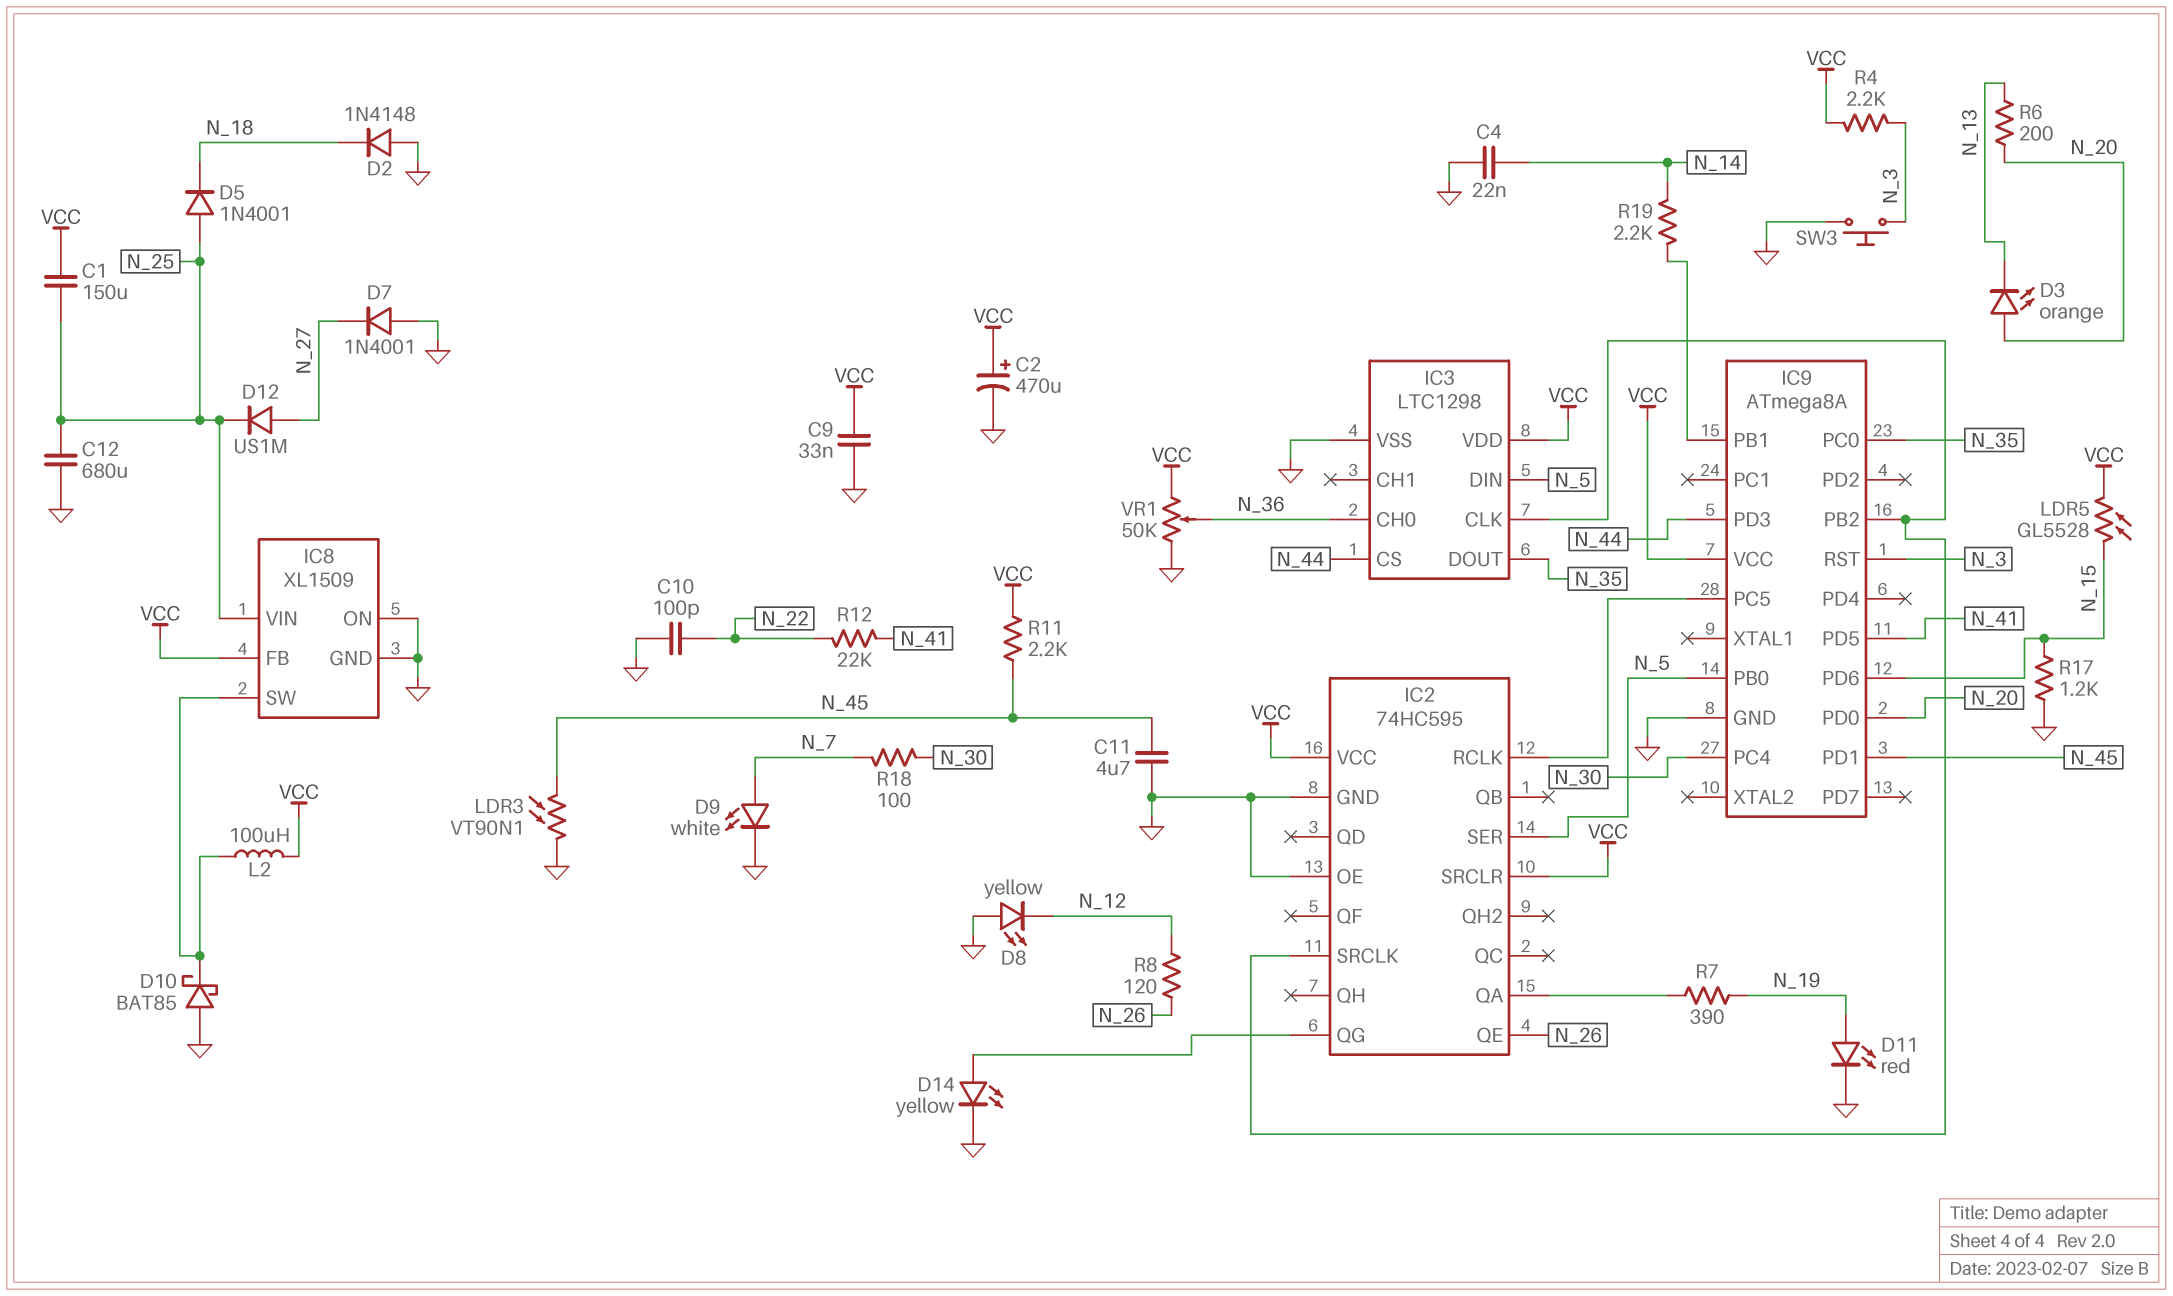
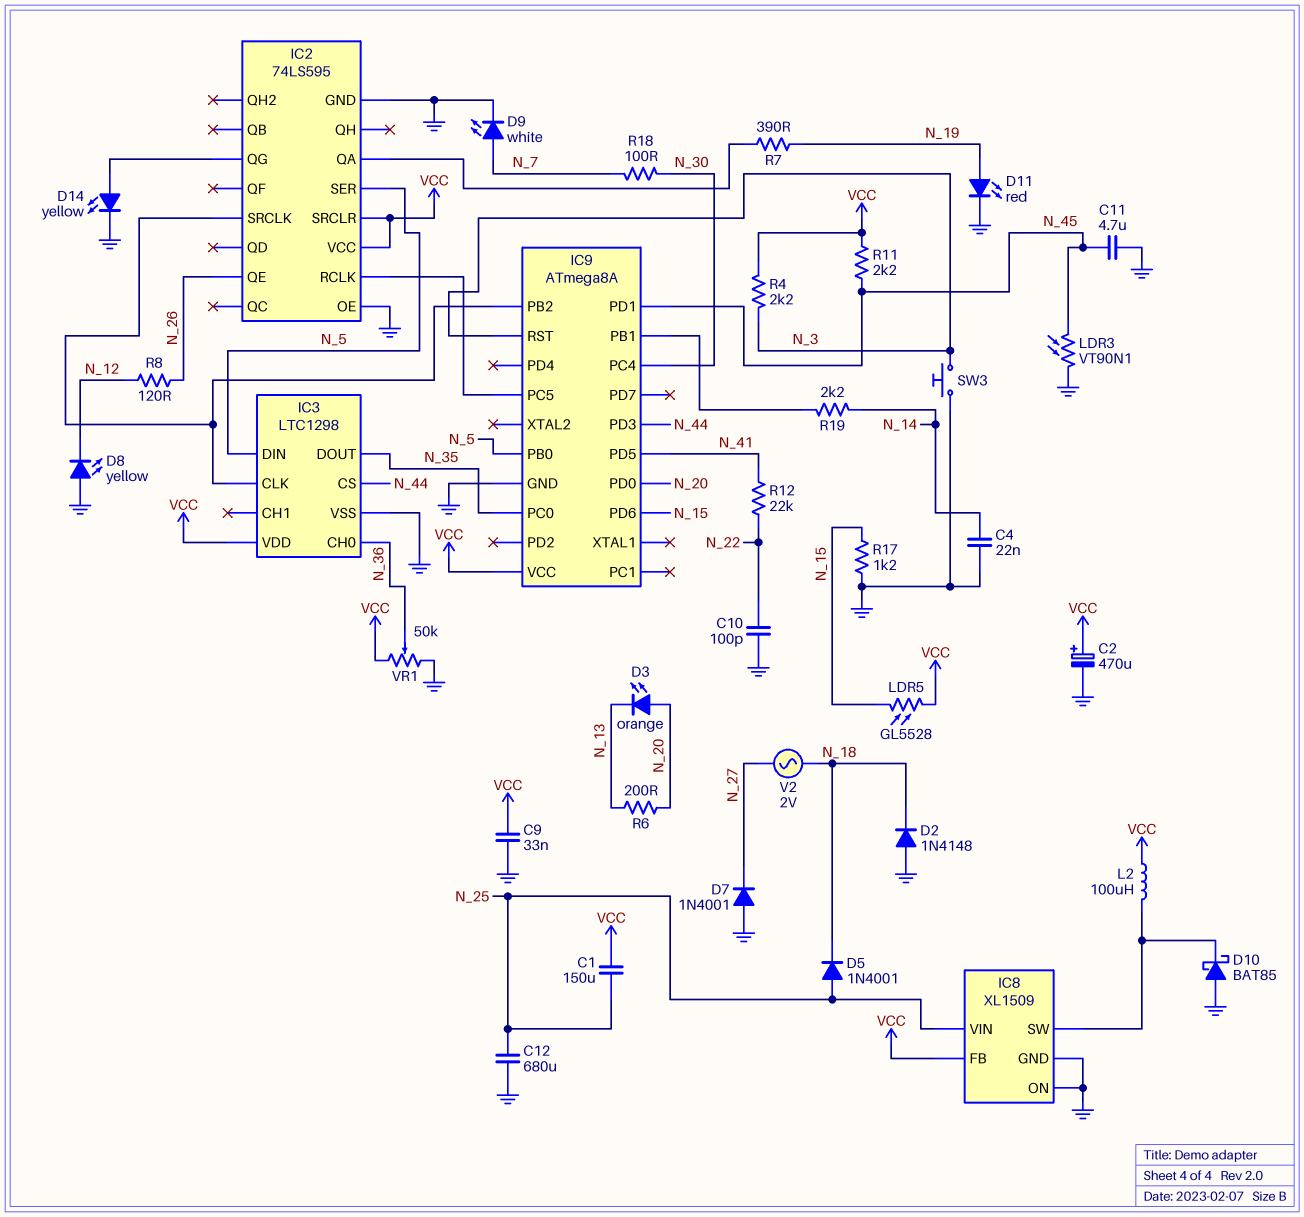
D12: diode US1M (A N_27, K N_25) -> none
IC2: 74HC595 -> 74LS595
V2: none -> AC 2V (N_18, N_27)

